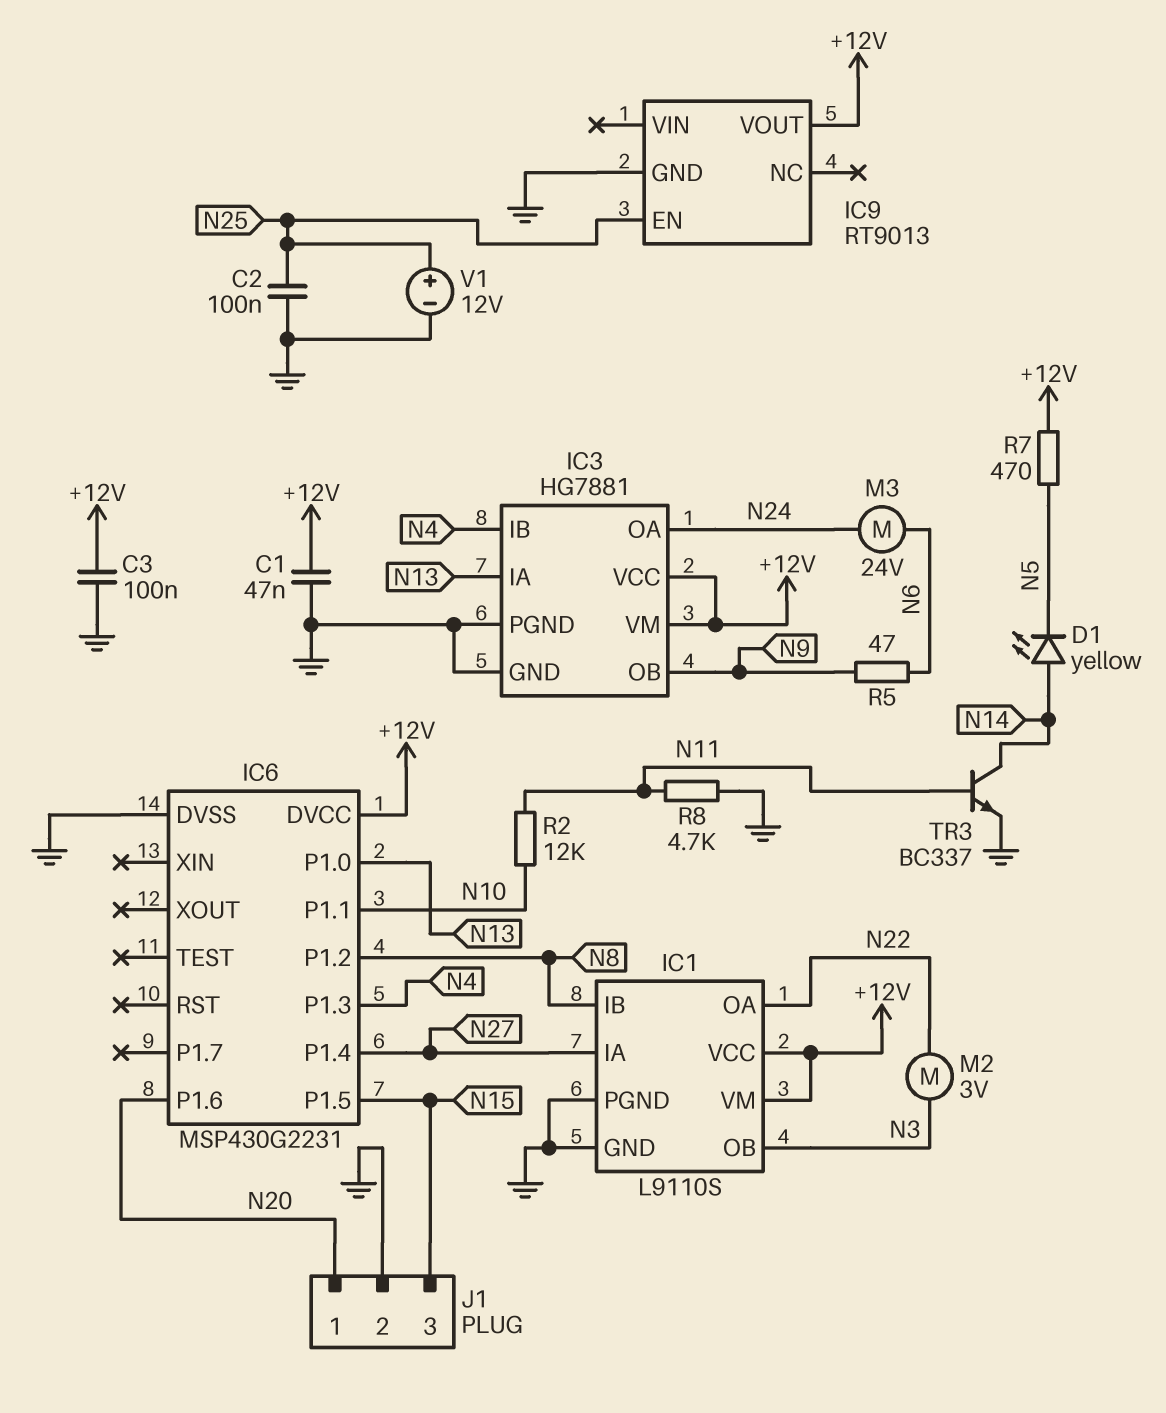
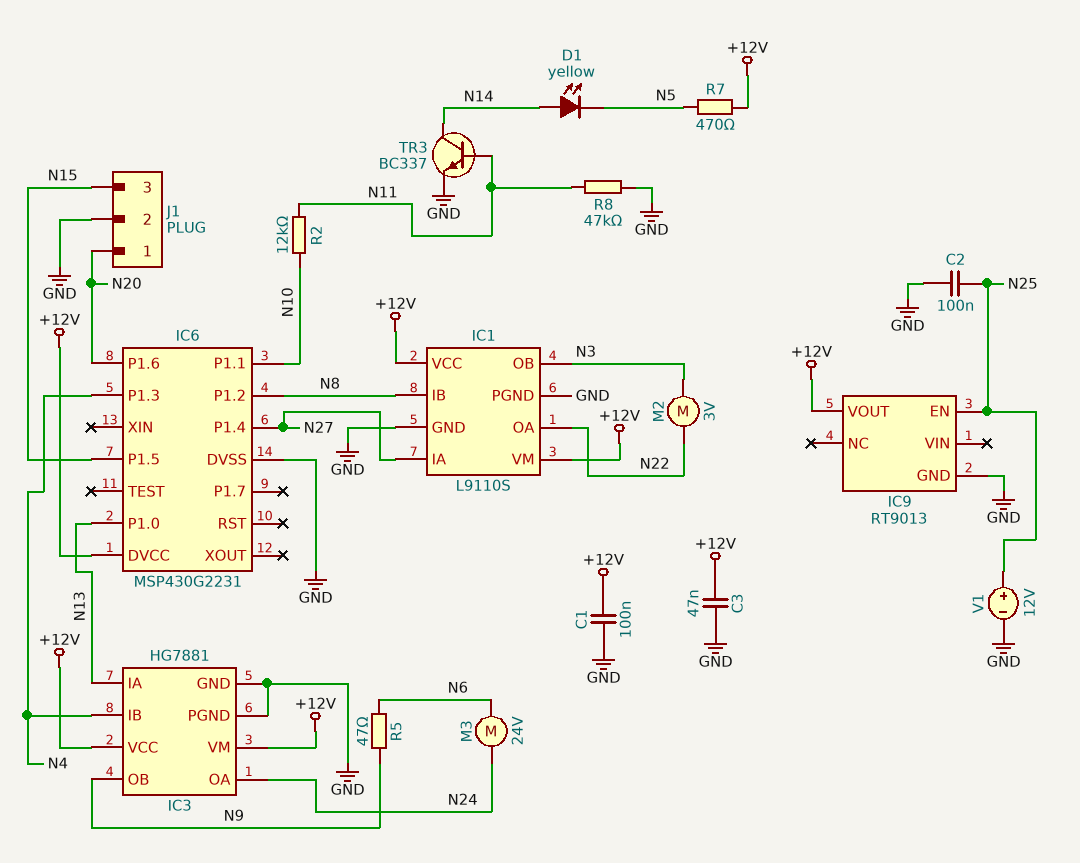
C1: 47nF (+12V, GND) -> 100nF (+12V, GND)
C3: 100nF (+12V, GND) -> 47nF (+12V, GND)
R8: 4.7k (GND, N11) -> 47k (GND, N11)

